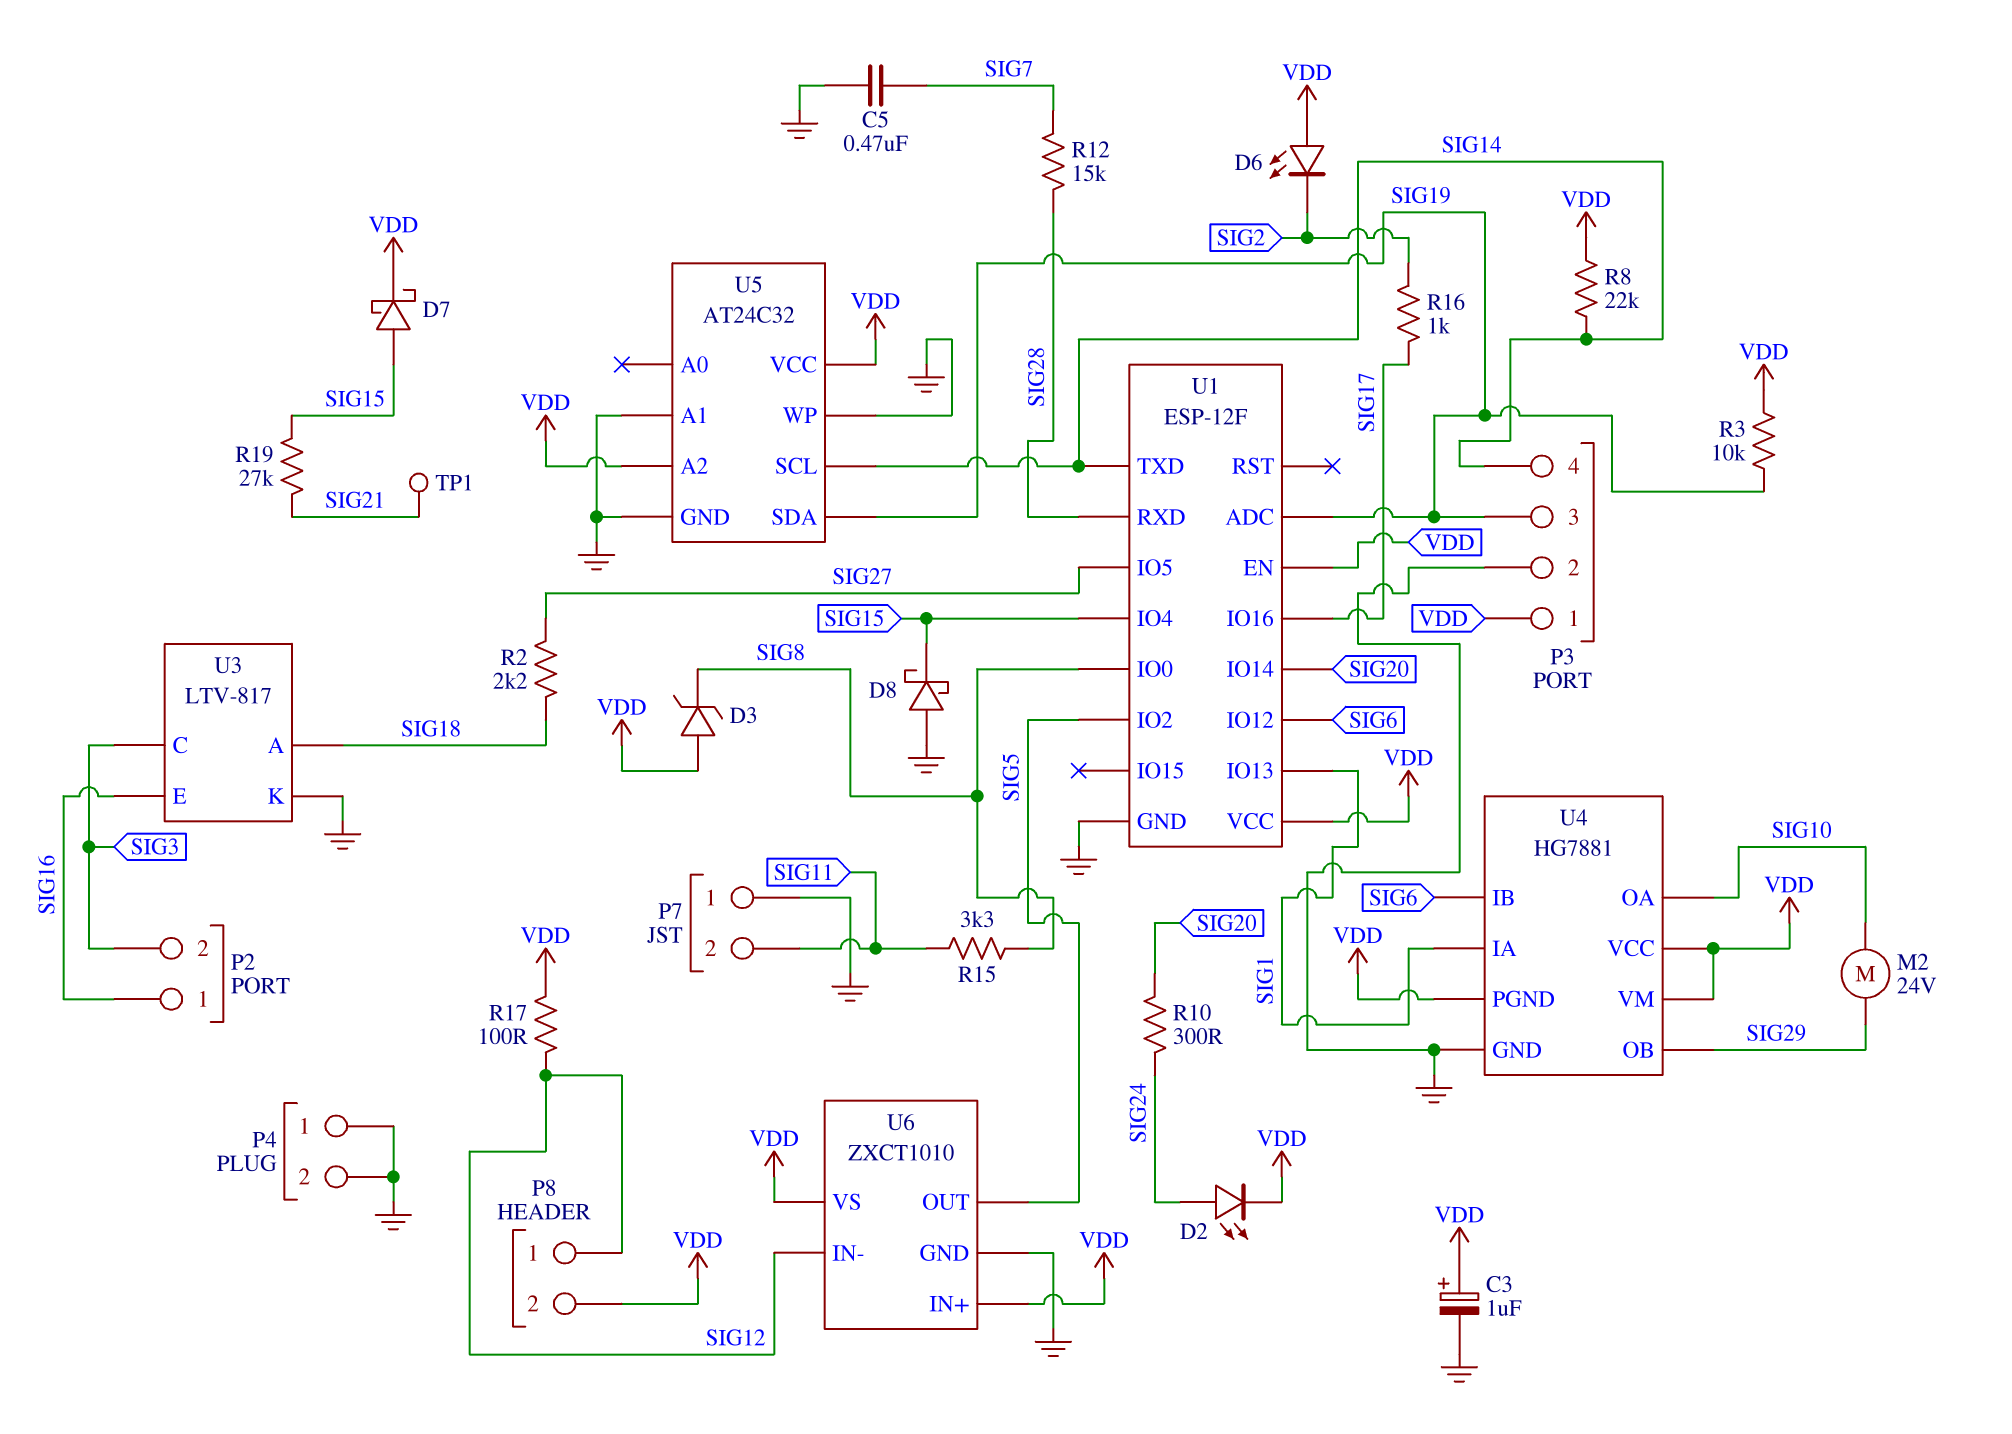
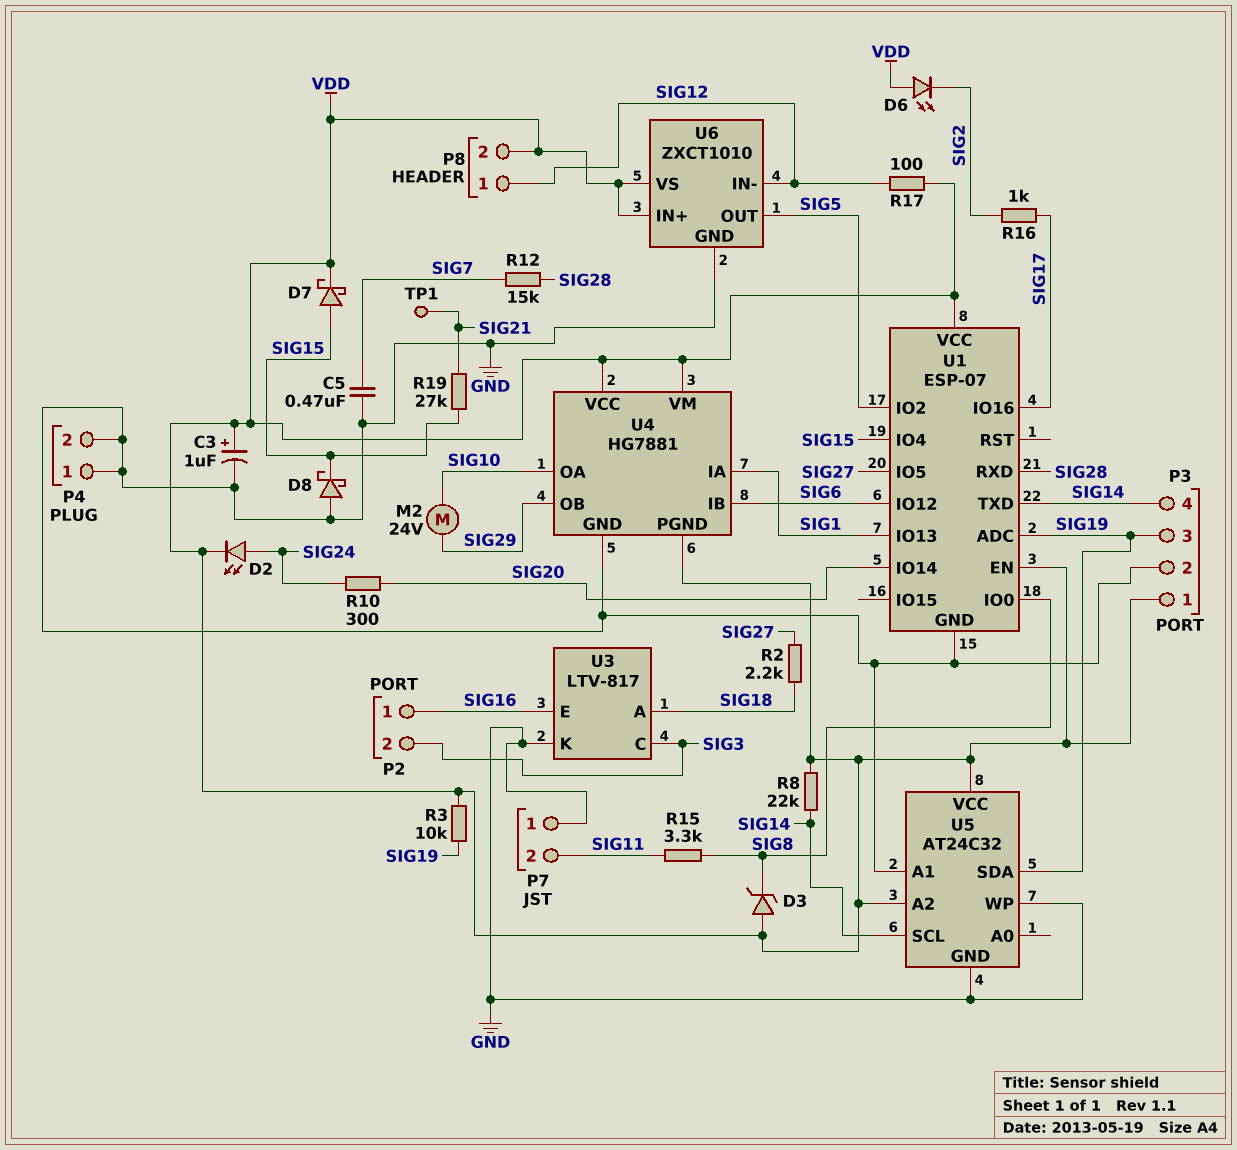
U1: ESP-12F -> ESP-07

